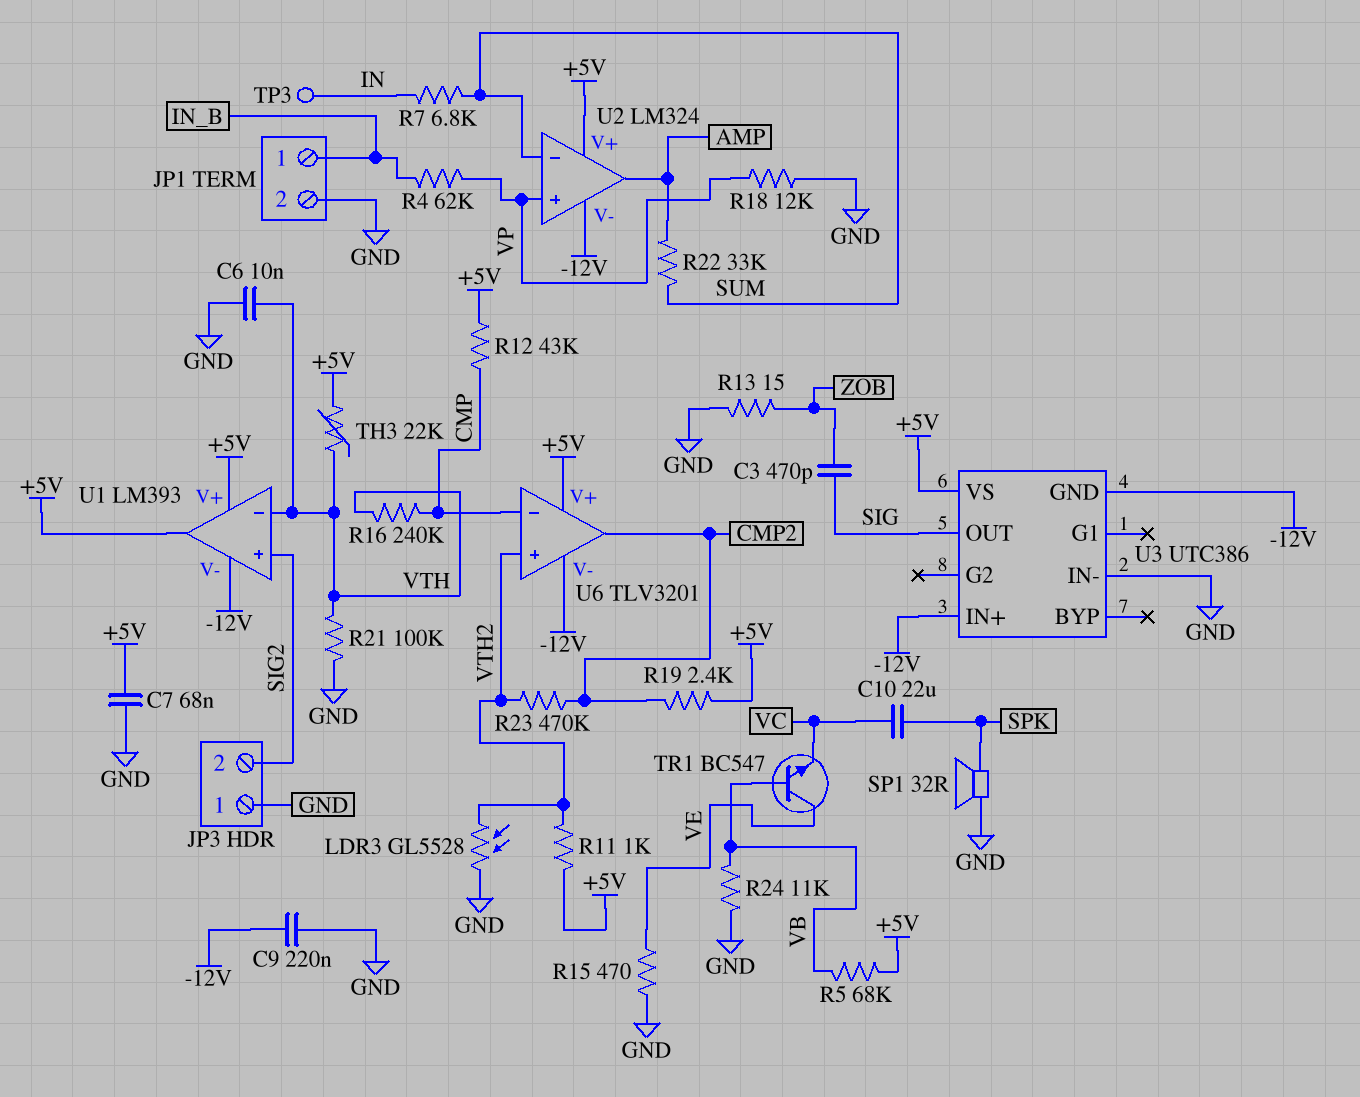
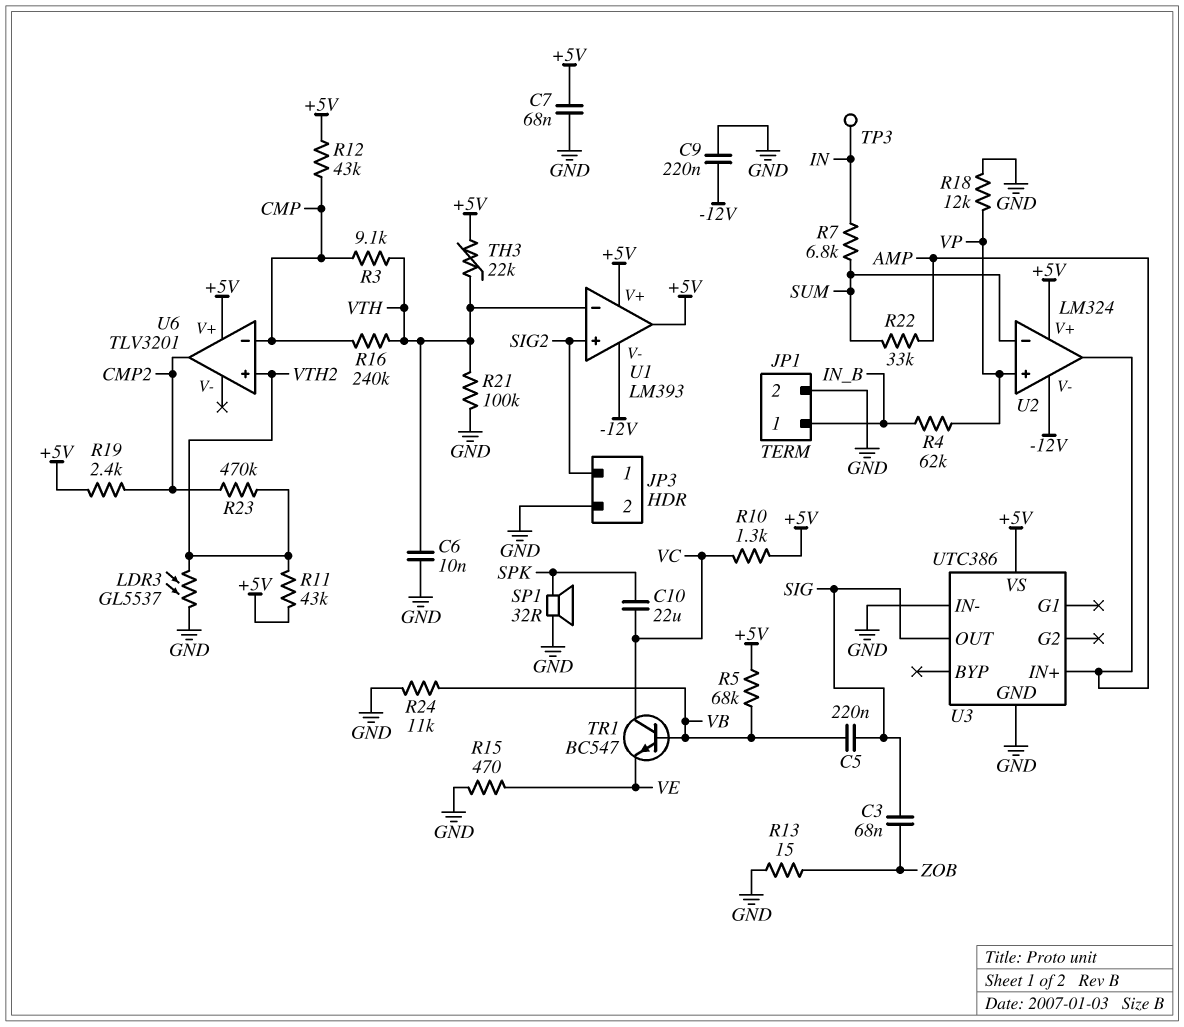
C3: 470pF (SIG, ZOB) -> 68nF (SIG, ZOB)
C5: none -> 220nF (SIG, VB)
JP3 pin 1: GND -> SIG2
JP3 pin 2: SIG2 -> GND
LDR3: GL5528 (GND, VTH2) -> GL5537 (GND, VTH2)
R3: none -> 9.1k (CMP, VTH)
R10: none -> 1.3k (+5V, VC)
R11: 1k (+5V, VTH2) -> 43k (+5V, VTH2)
TR1: NPN BC547 (B VB, C VE, E VC) -> NPN BC547 (B VB, C VC, E VE)
U3 pin GND: -12V -> GND
U3 pin IN+: -12V -> AMP
U6 pin V-: -12V -> none

